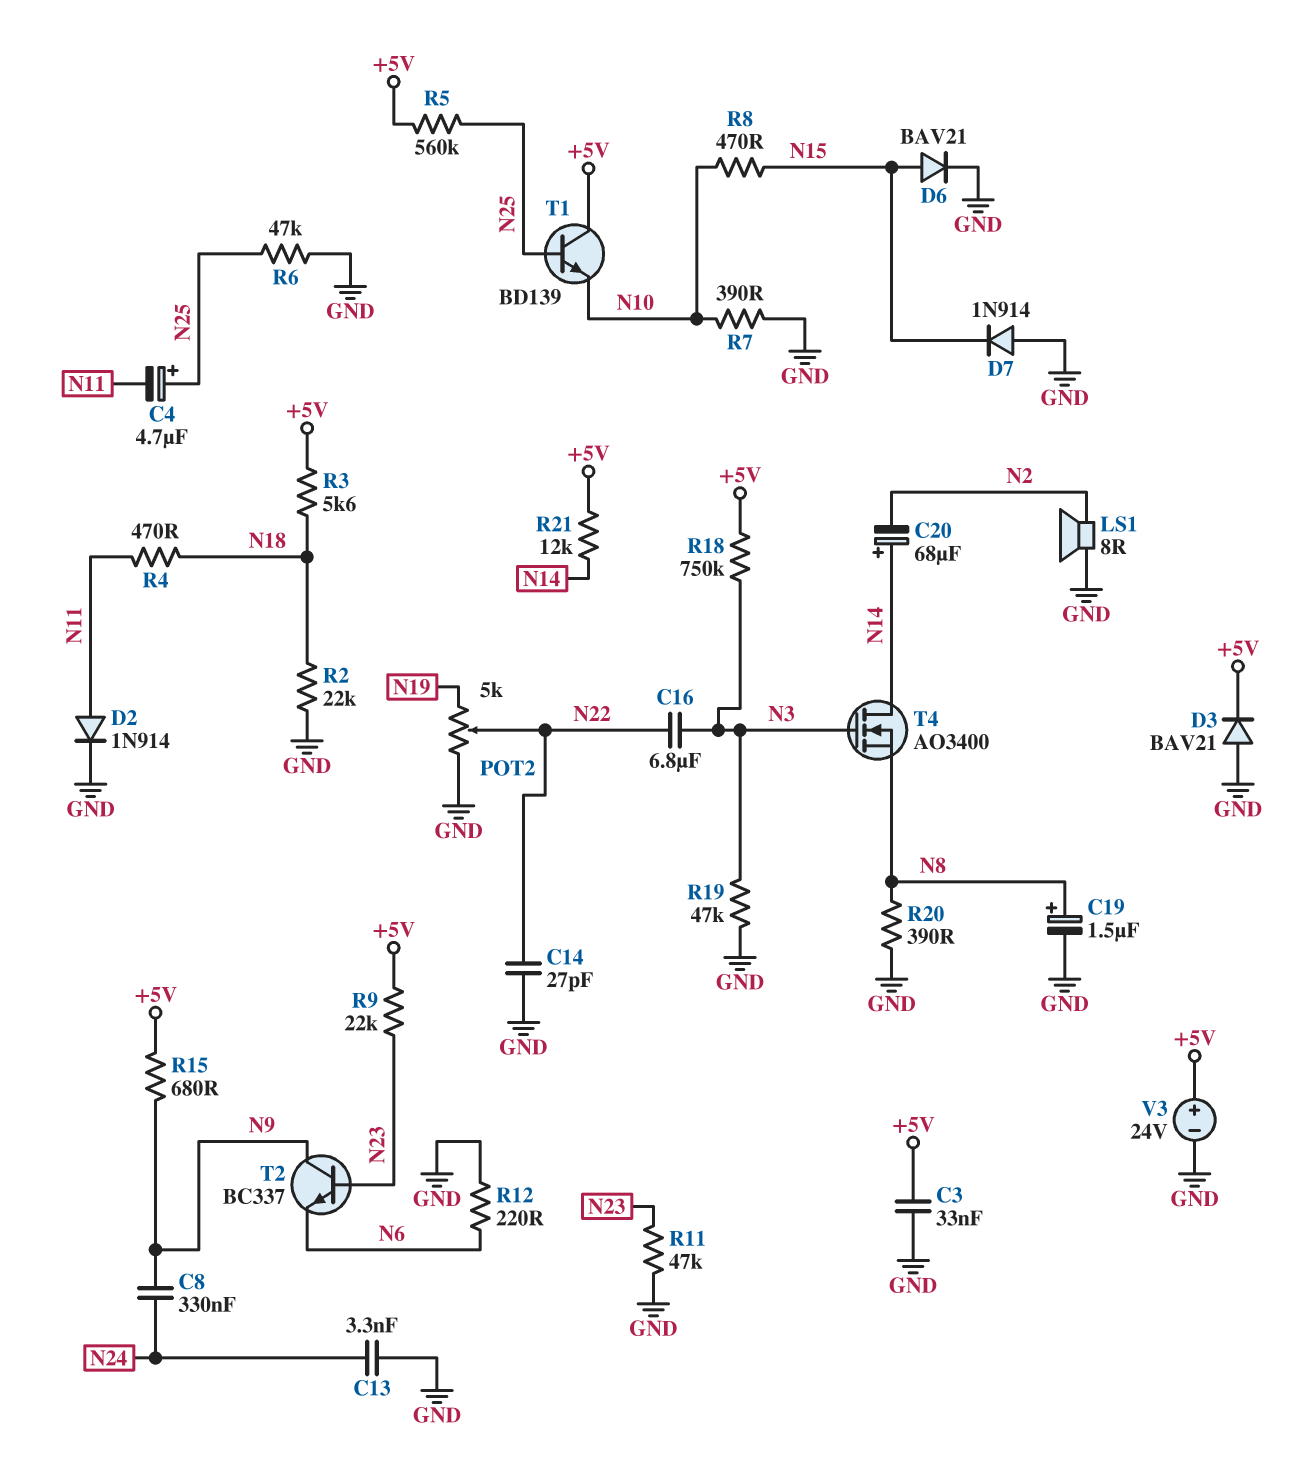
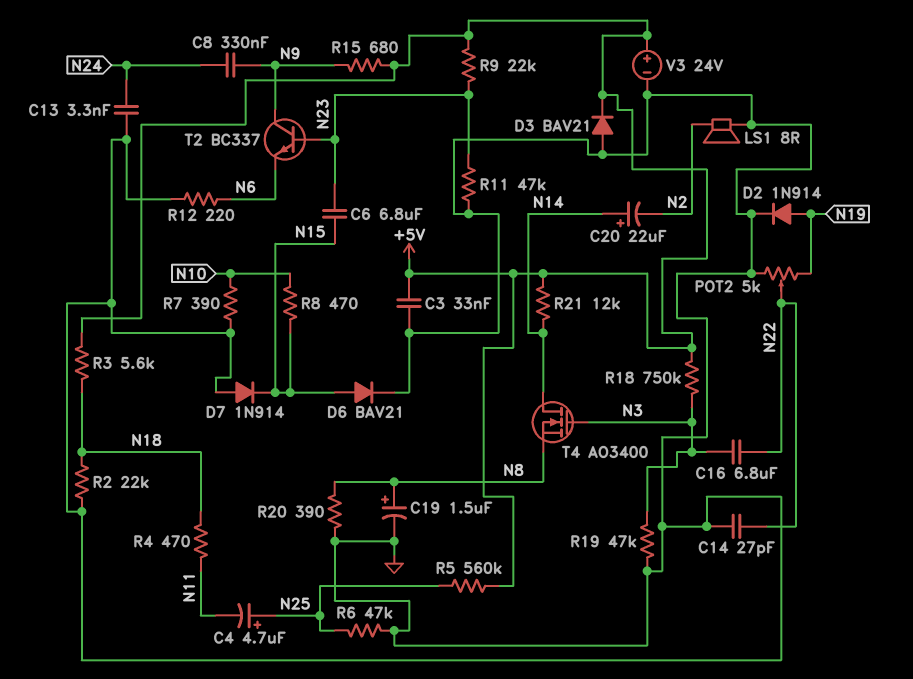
C6: none -> 6.8uF (N15, N23)
C20: 68uF (plus N14, minus N2) -> 22uF (plus N14, minus N2)
D2: diode 1N914 (A N11, K GND) -> diode 1N914 (A N19, K GND)
T1: NPN BD139 (B N25, C +5V, E N10) -> none

